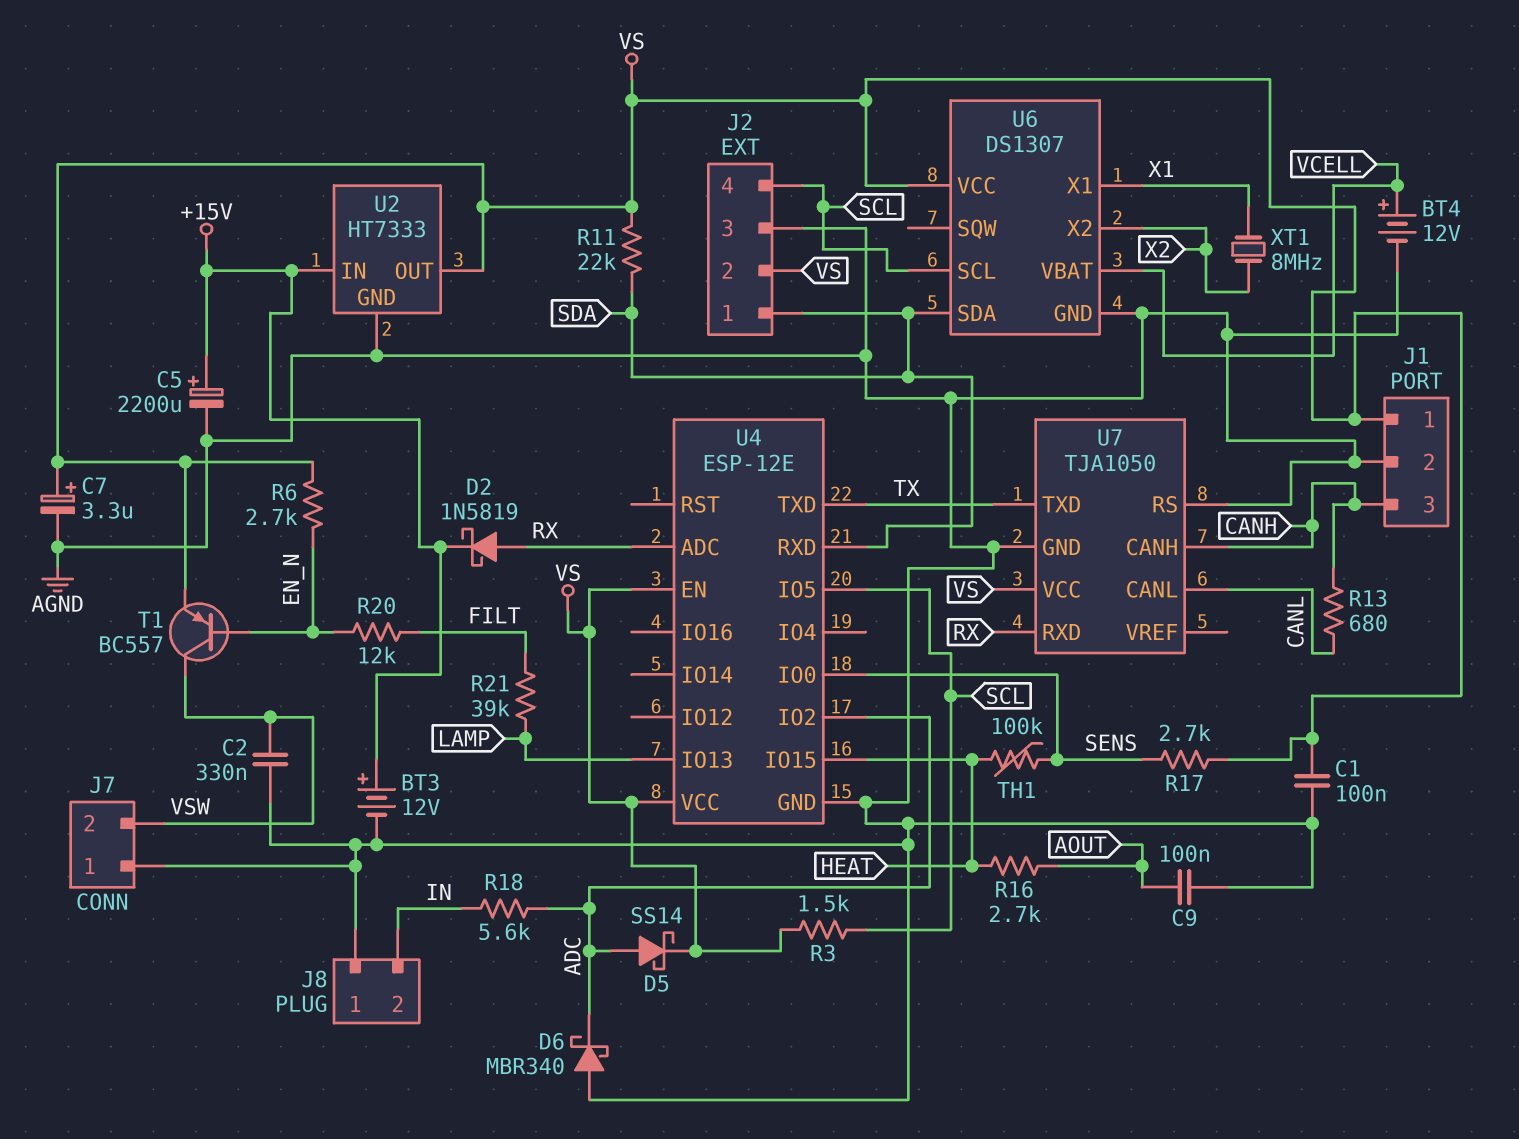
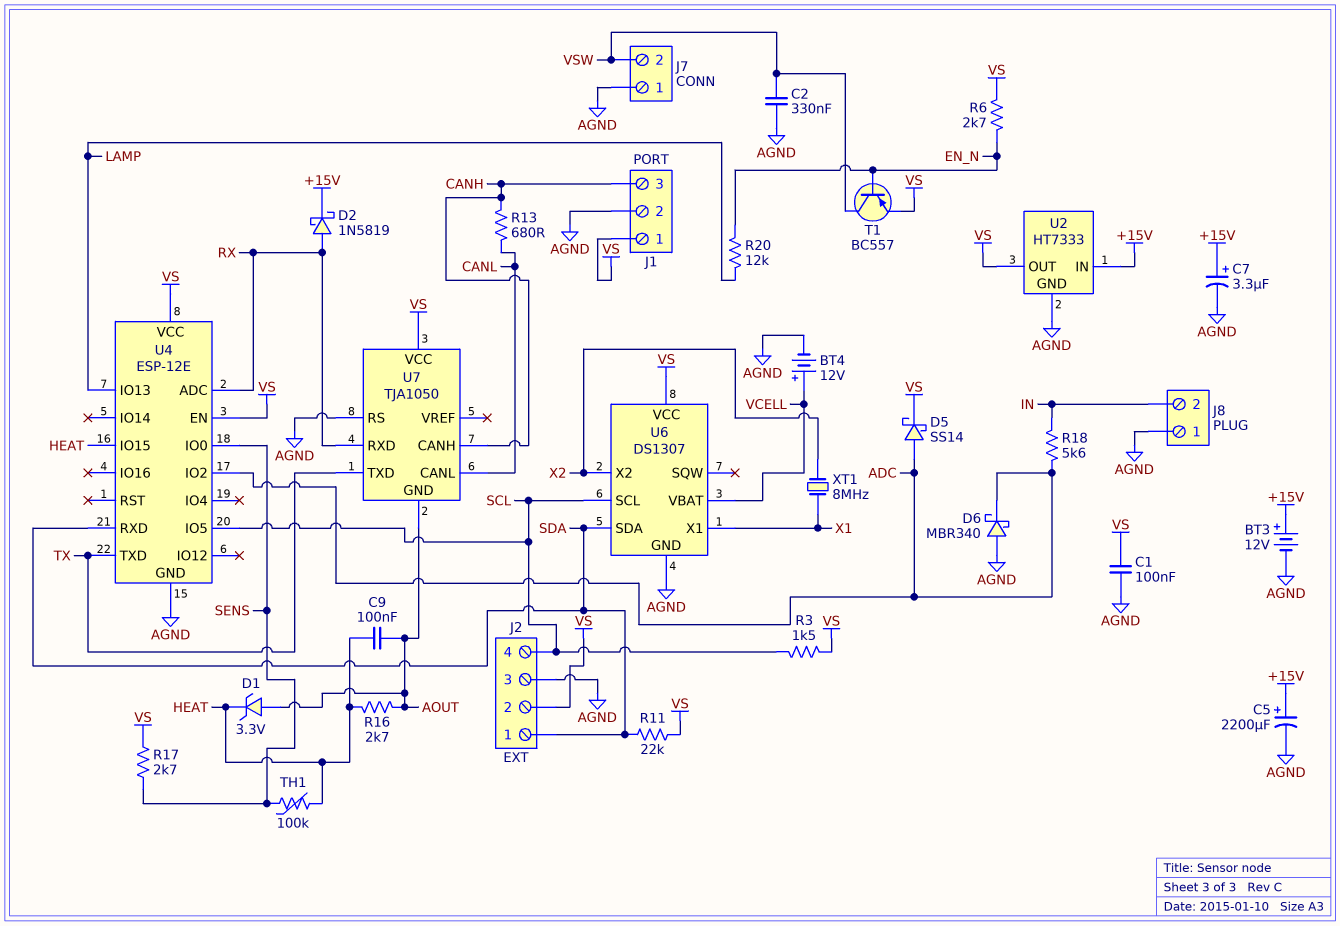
C7: 3.3uF (plus VS, minus AGND) -> 3.3uF (plus +15V, minus AGND)
C9: 100nF (AGND, AOUT) -> 100nF (AOUT, HEAT)
D1: none -> zener 3.3V (A AOUT, K HEAT)
R20: 12k (EN_N, FILT) -> 12k (EN_N, LAMP)
R21: 39k (FILT, LAMP) -> none
U7 pin GND: AGND -> AOUT

